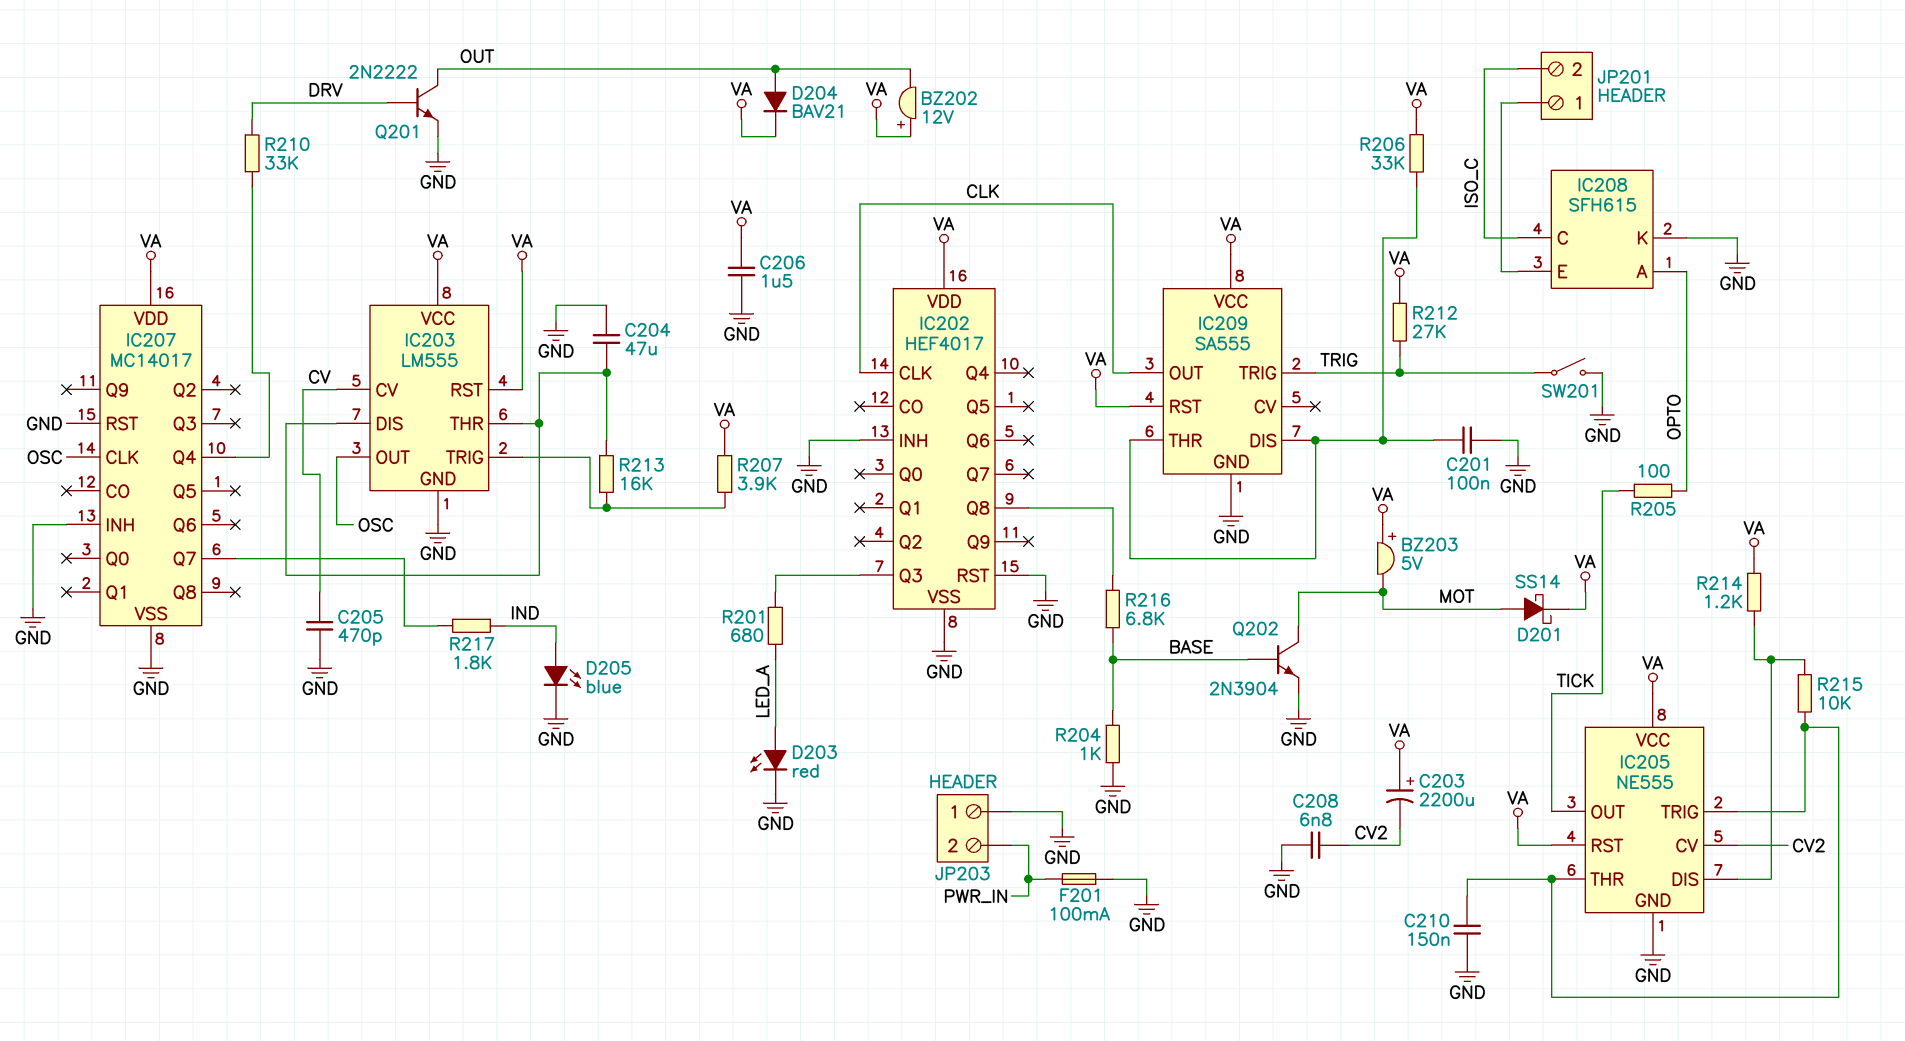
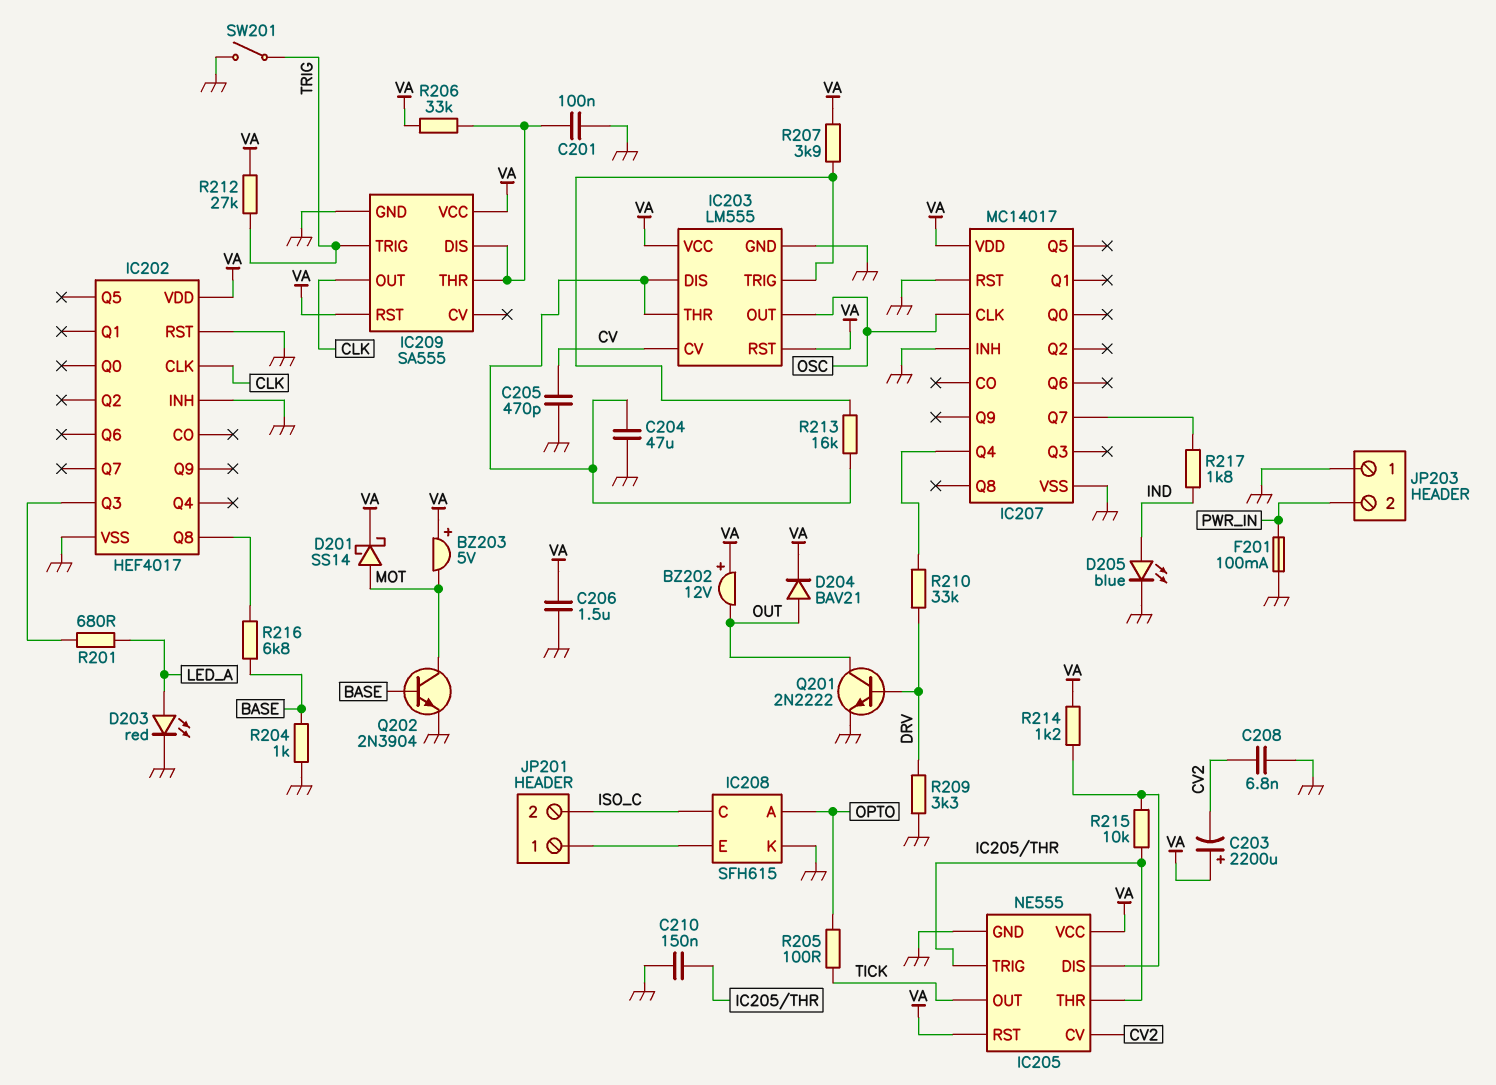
R209: none -> 3.3k (DRV, GND)

